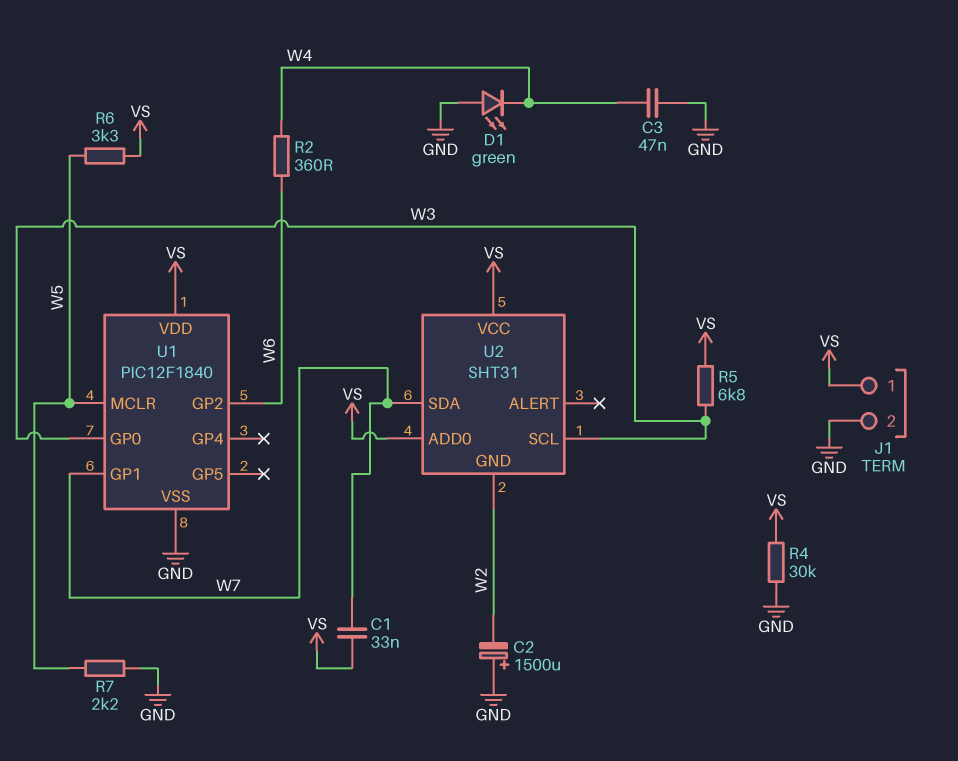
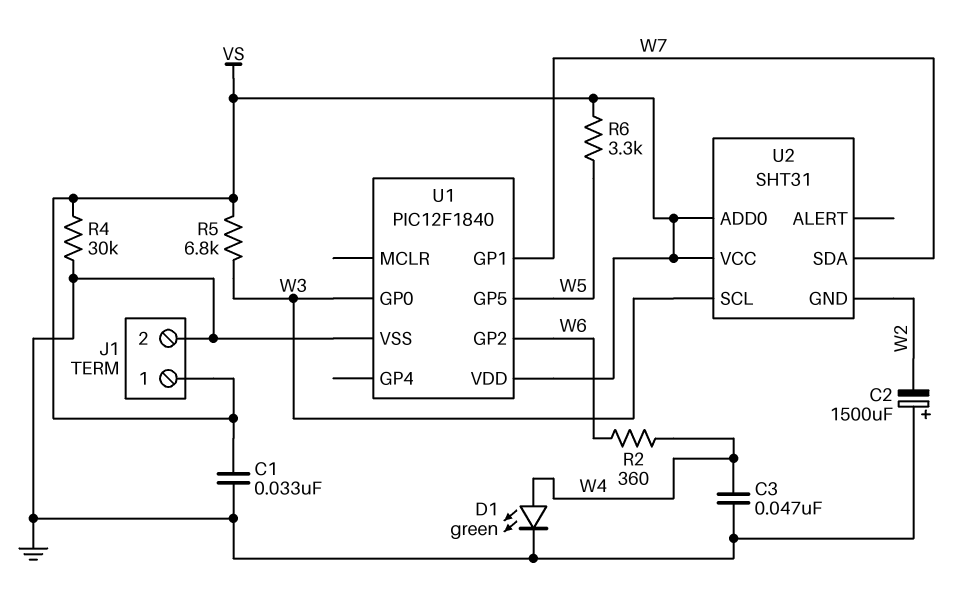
C1: 33nF (VS, W7) -> 33nF (GND, VS)
D1: LED green (A GND, K W4) -> LED green (A W4, K GND)
R7: 2.2k (GND, W5) -> none
U1 pin GP5: none -> W5
U1 pin MCLR: W5 -> none

